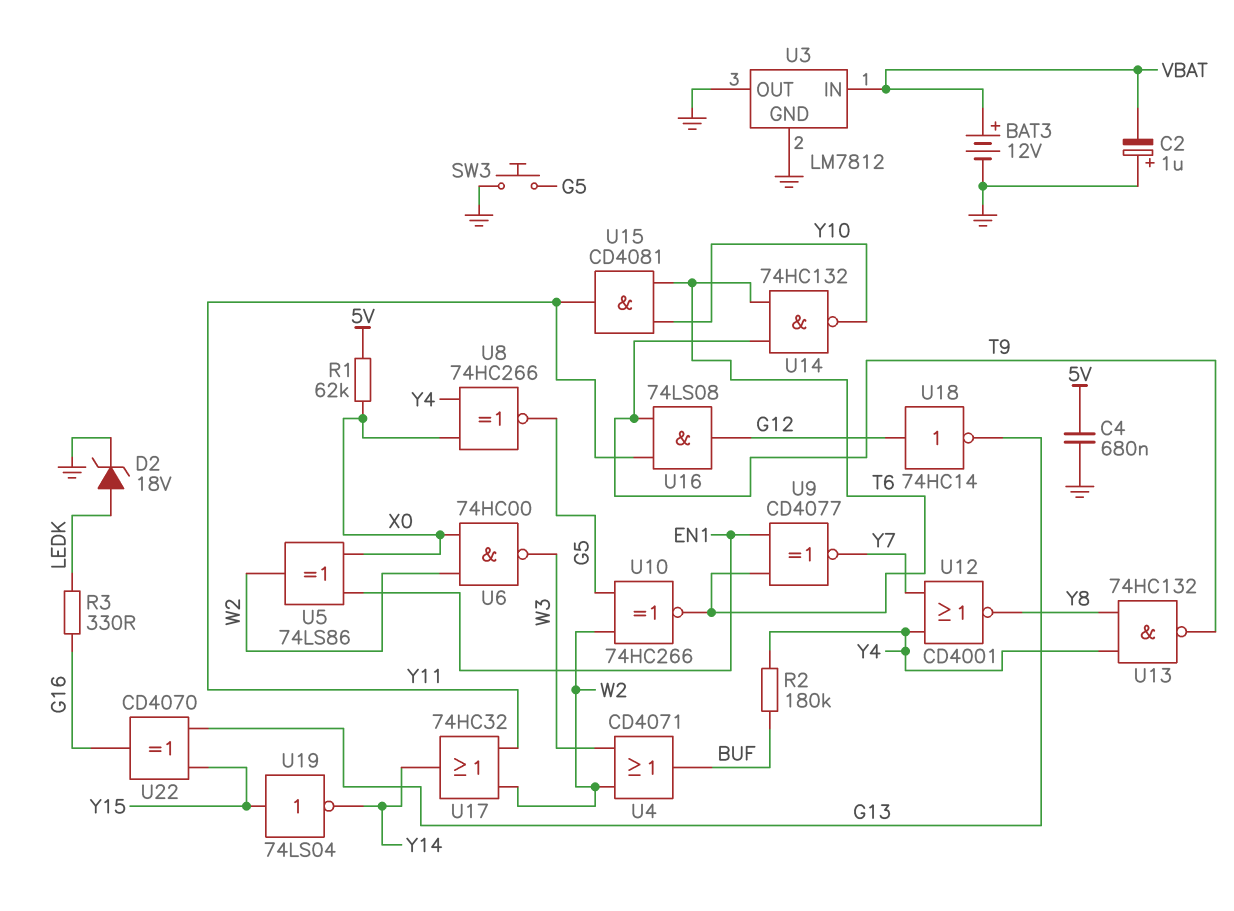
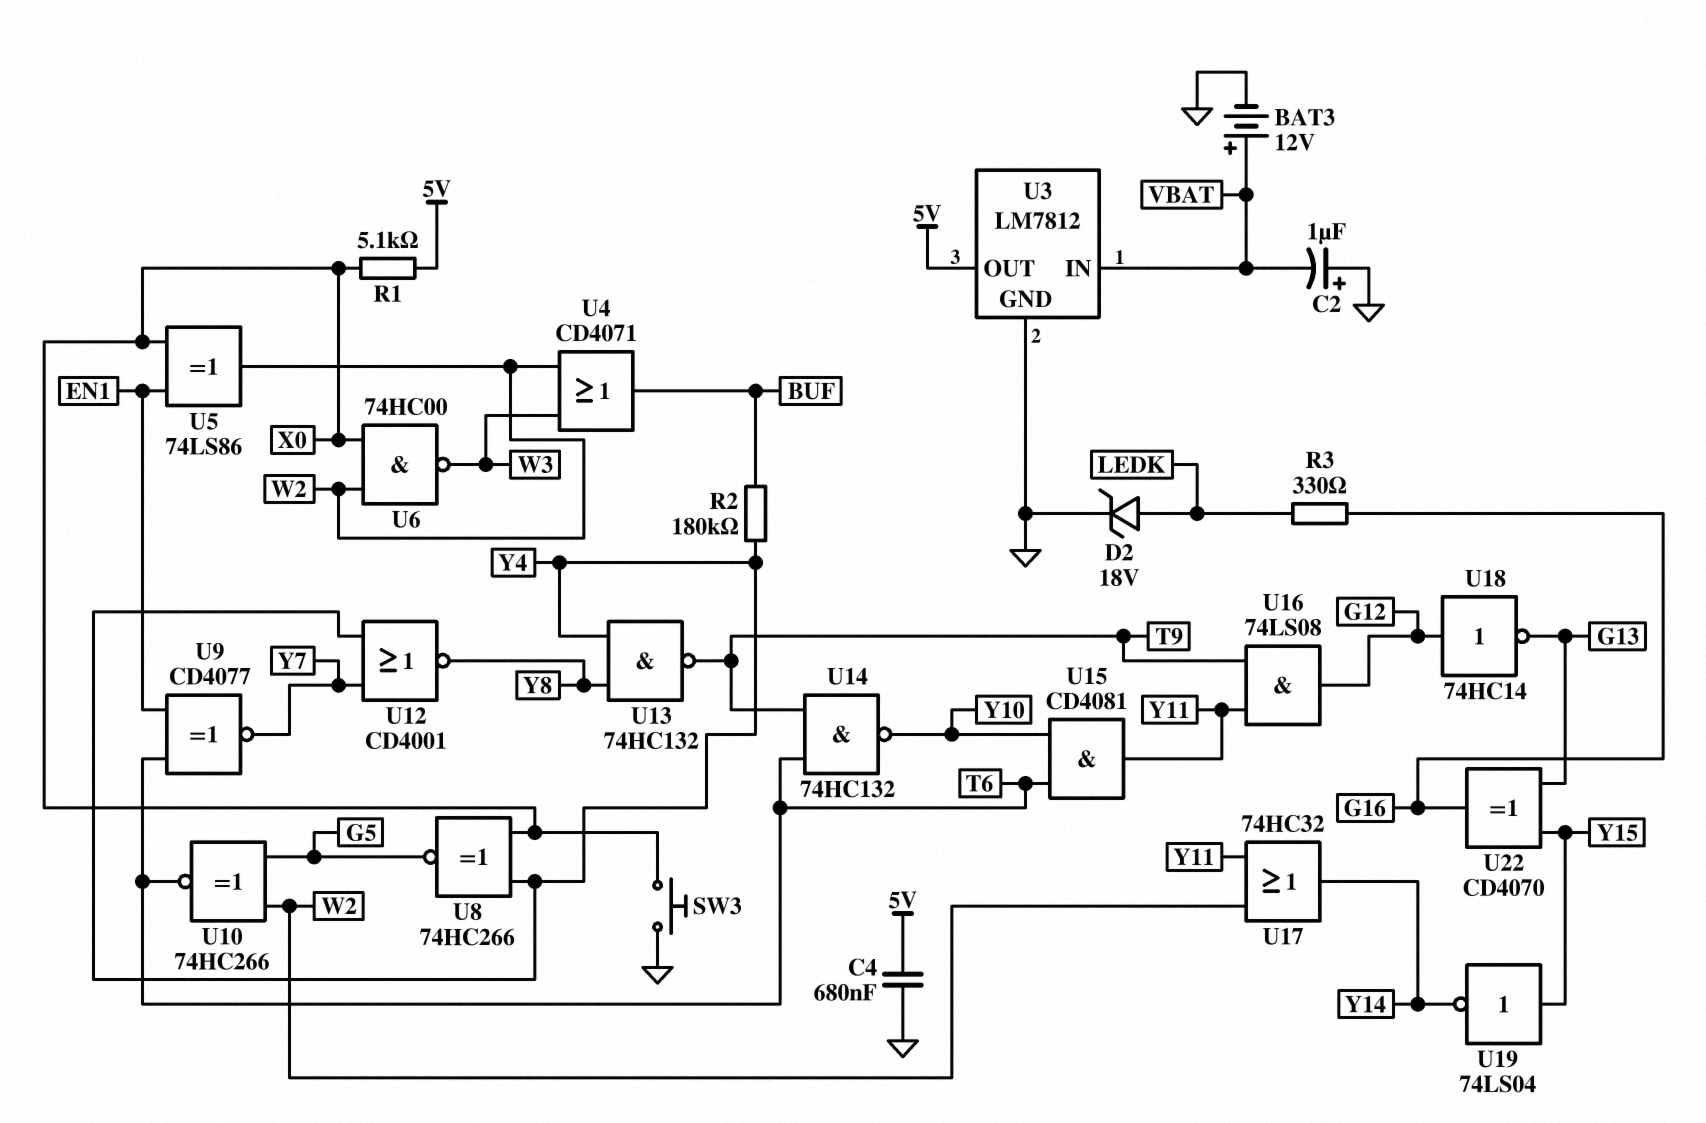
R1: 62k (5V, X0) -> 5.1k (5V, X0)
SW3: button (G5, GND) -> button (GND, X0)
U3 pin OUT: GND -> 5V

